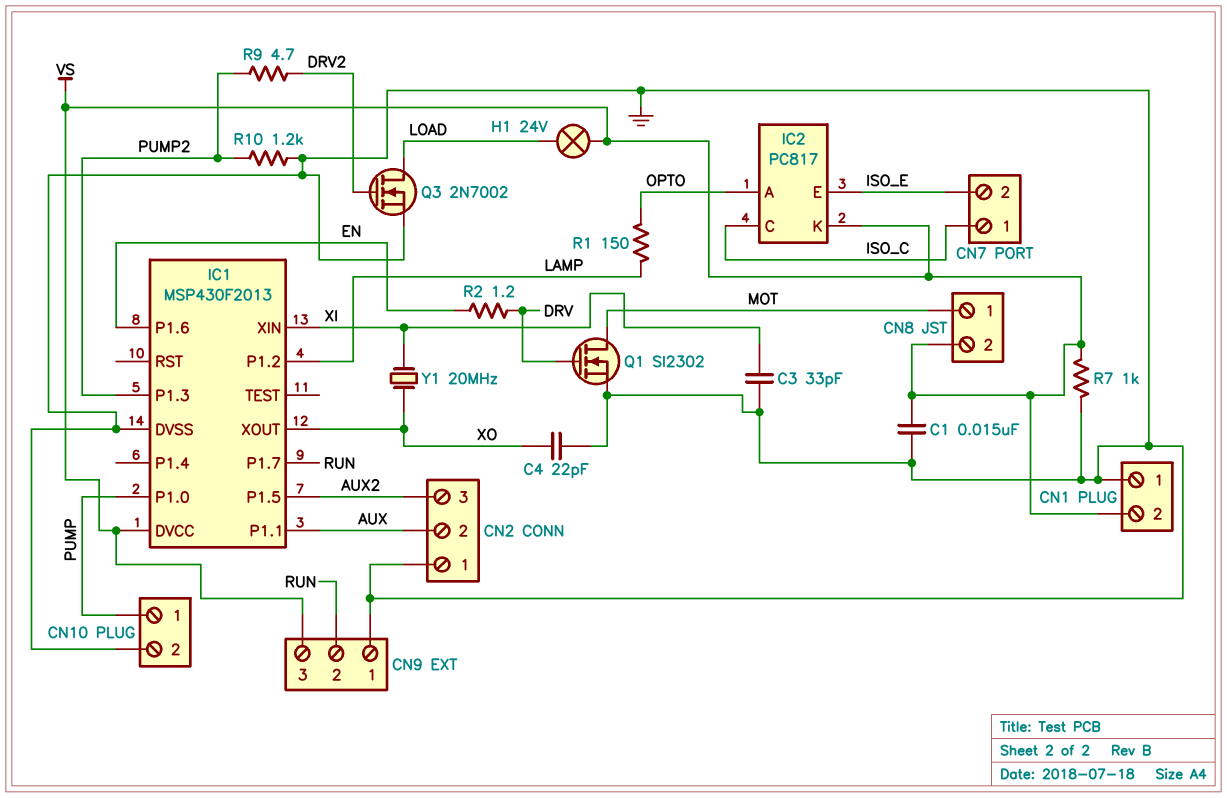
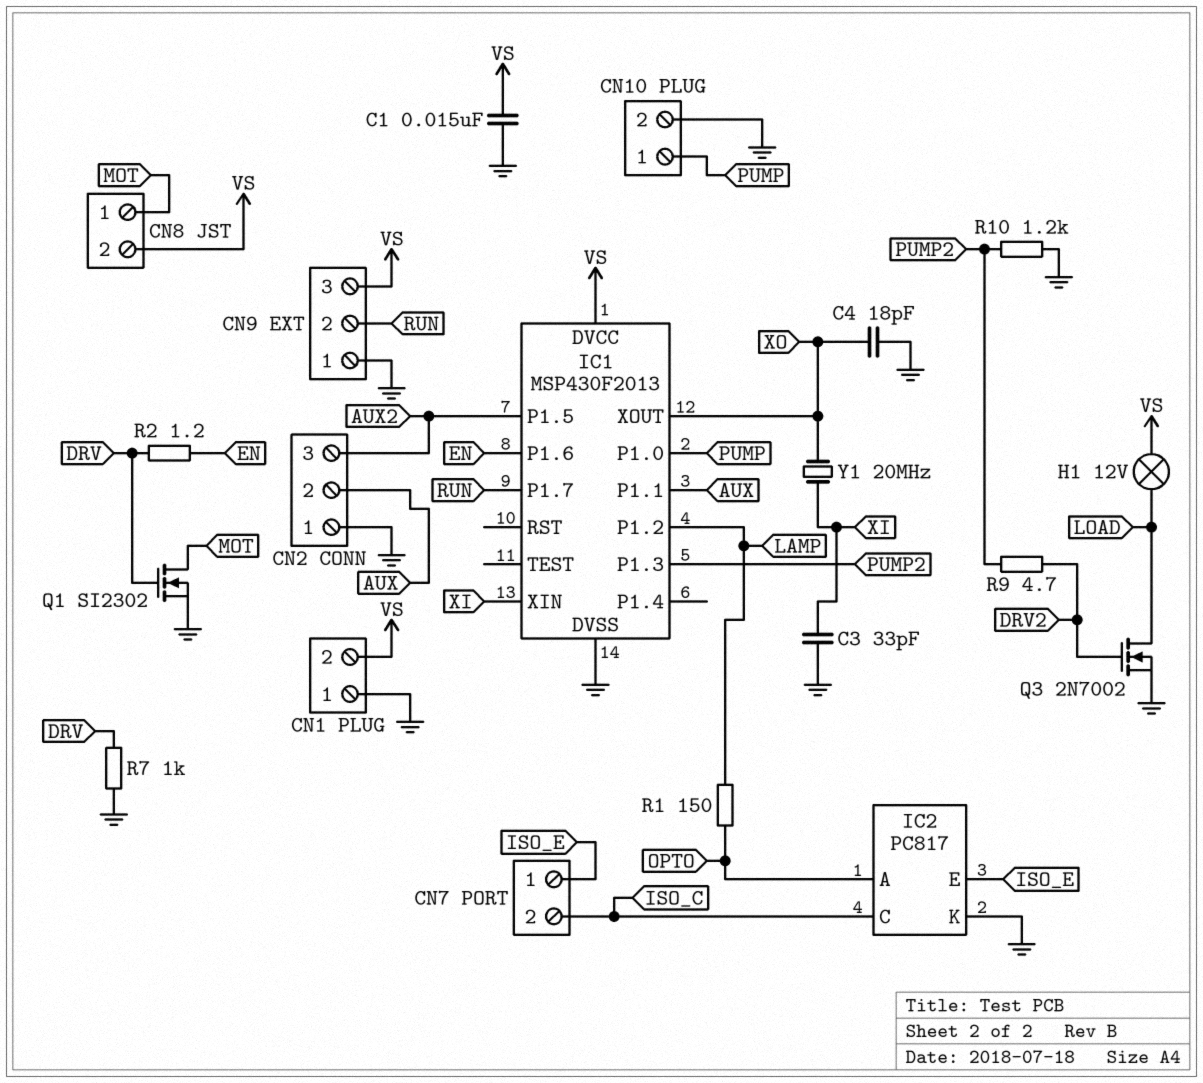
C4: 22pF (GND, XO) -> 18pF (GND, XO)
CN7 pin 1: ISO_C -> ISO_E
CN7 pin 2: ISO_E -> ISO_C
H1: lamp 24V (LOAD, VS) -> lamp 12V (LOAD, VS)
IC2 pin K: VS -> GND
R7: 1k (GND, VS) -> 1k (DRV, GND)

